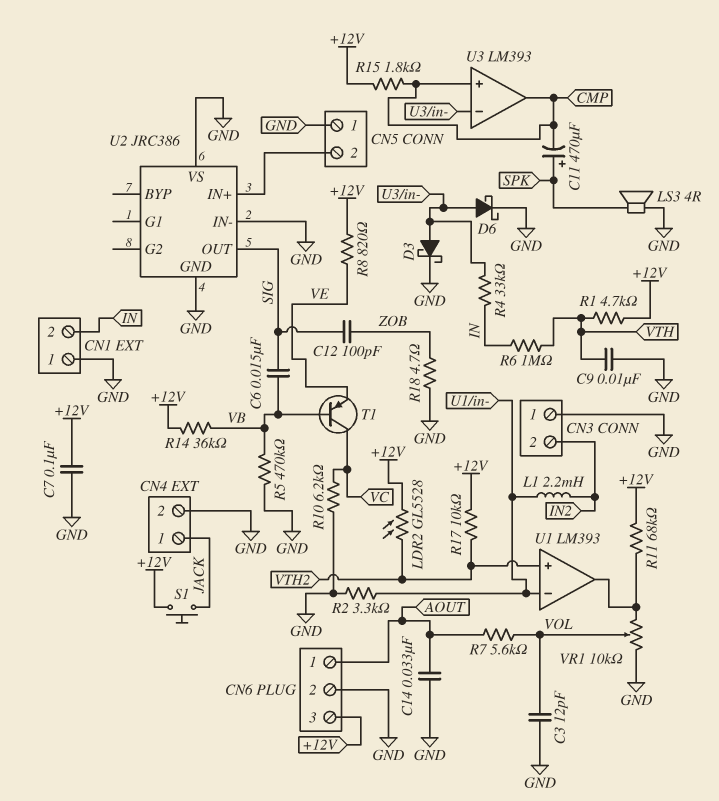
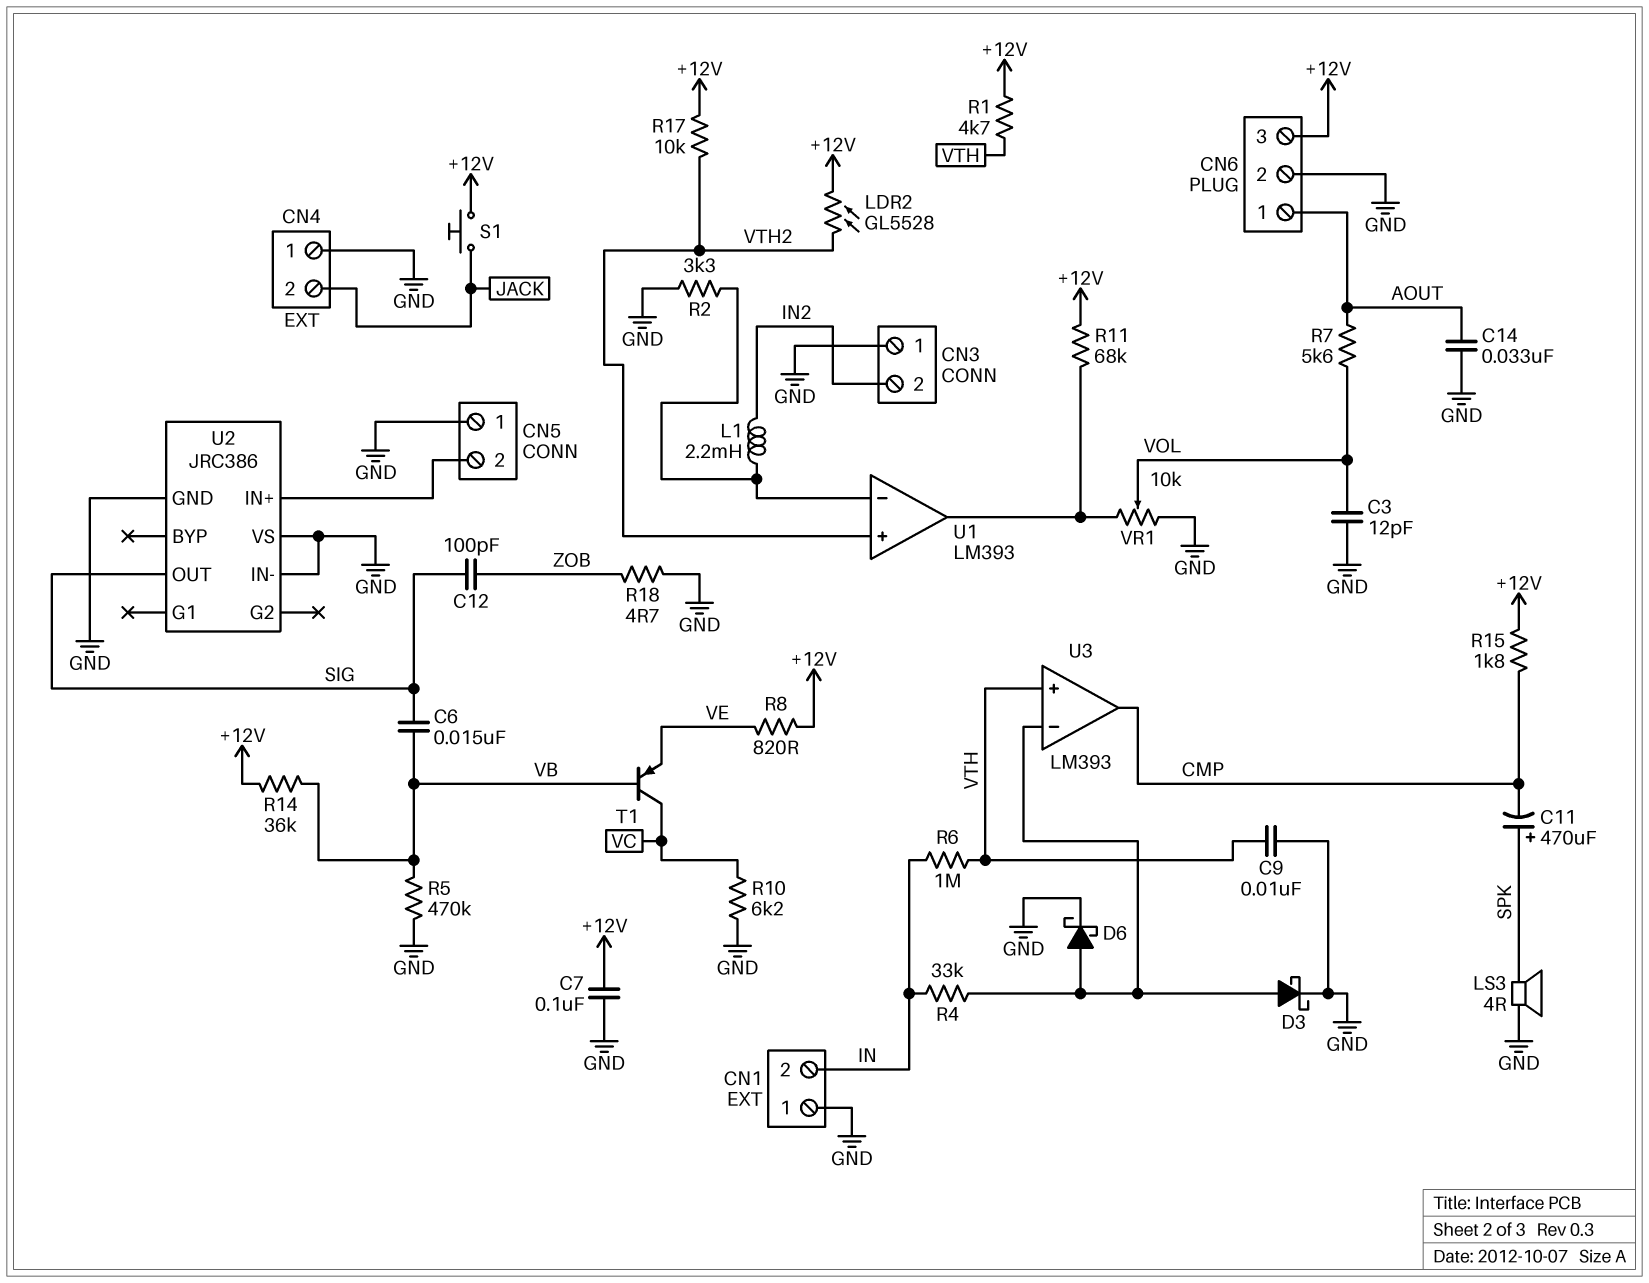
CN4 pin 1: JACK -> GND
CN4 pin 2: GND -> JACK
U3 pin in+: CMP -> VTH

